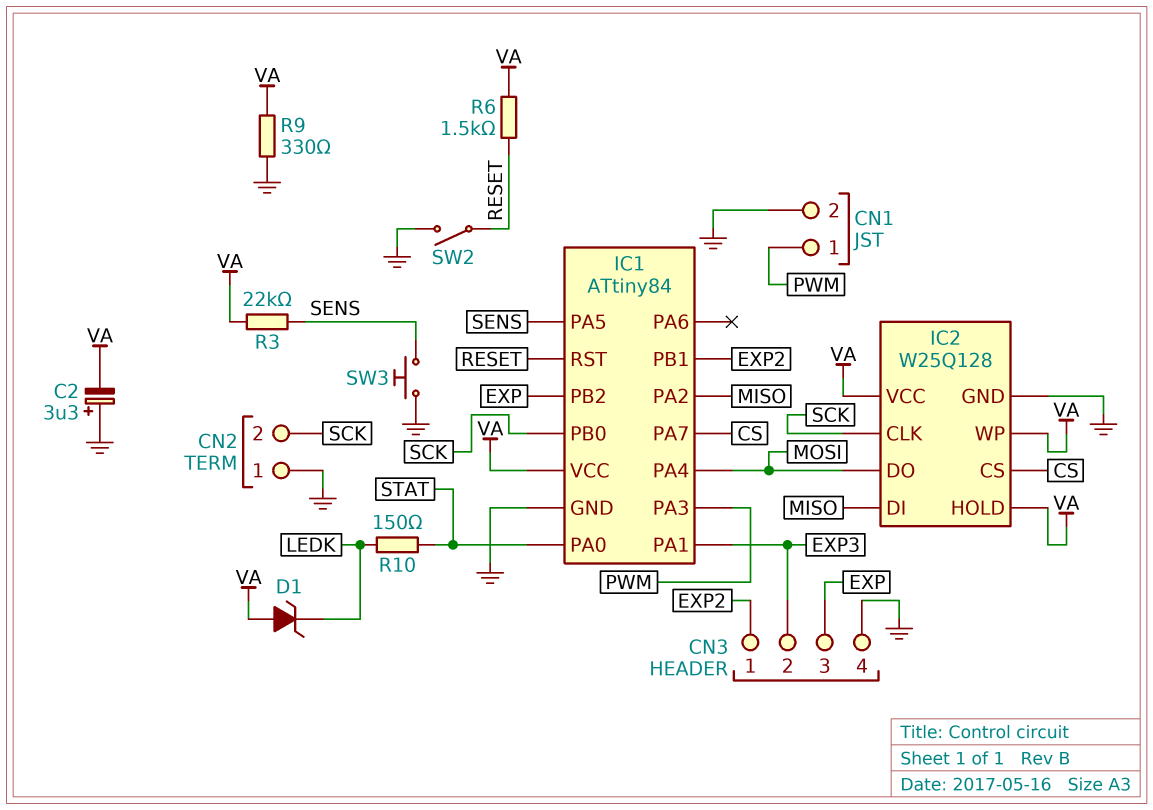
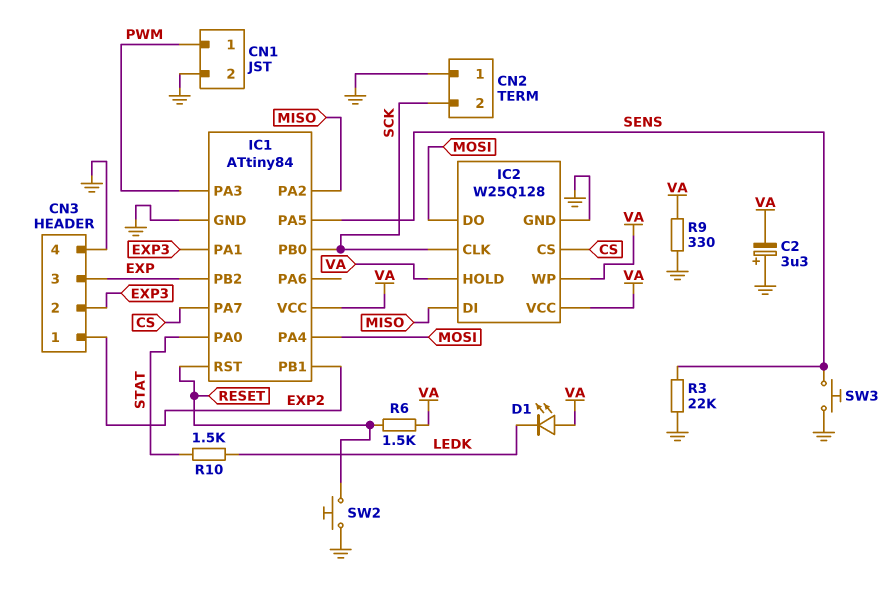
D1: zener (A VA, K LEDK) -> LED (A VA, K LEDK)
R3: 22k (SENS, VA) -> 22k (GND, SENS)
R10: 150 (LEDK, STAT) -> 1.5k (LEDK, STAT)
SW2: switch (GND, RESET) -> button (GND, RESET)

